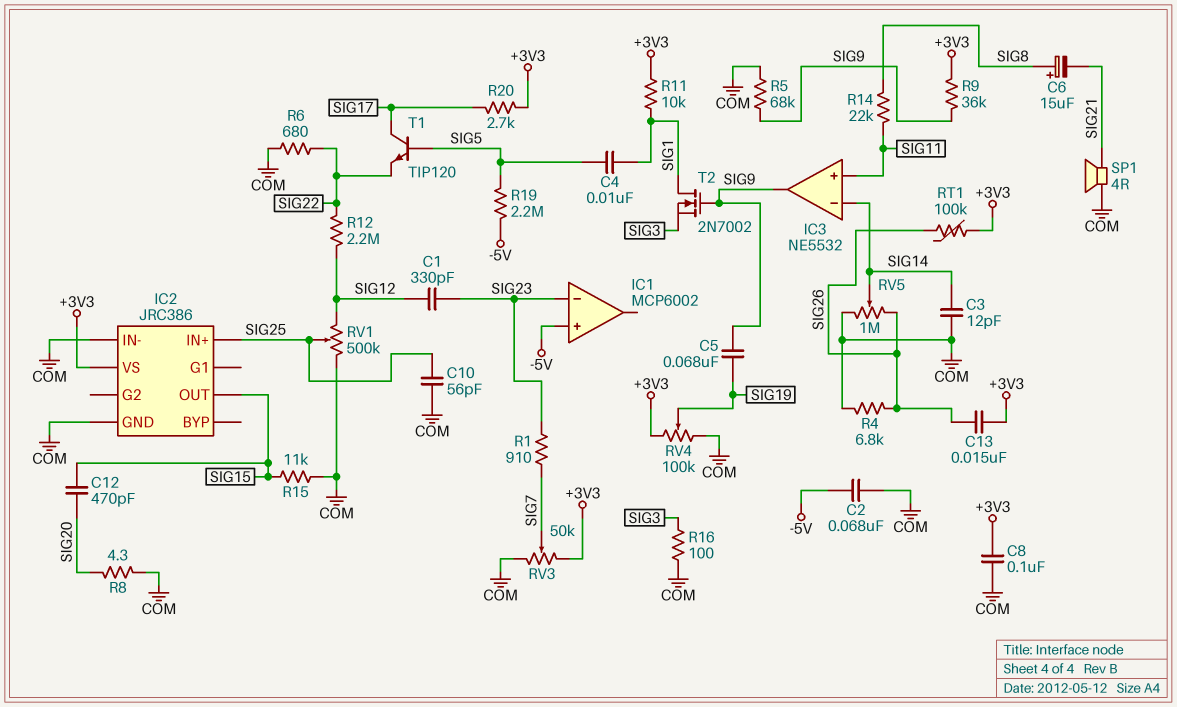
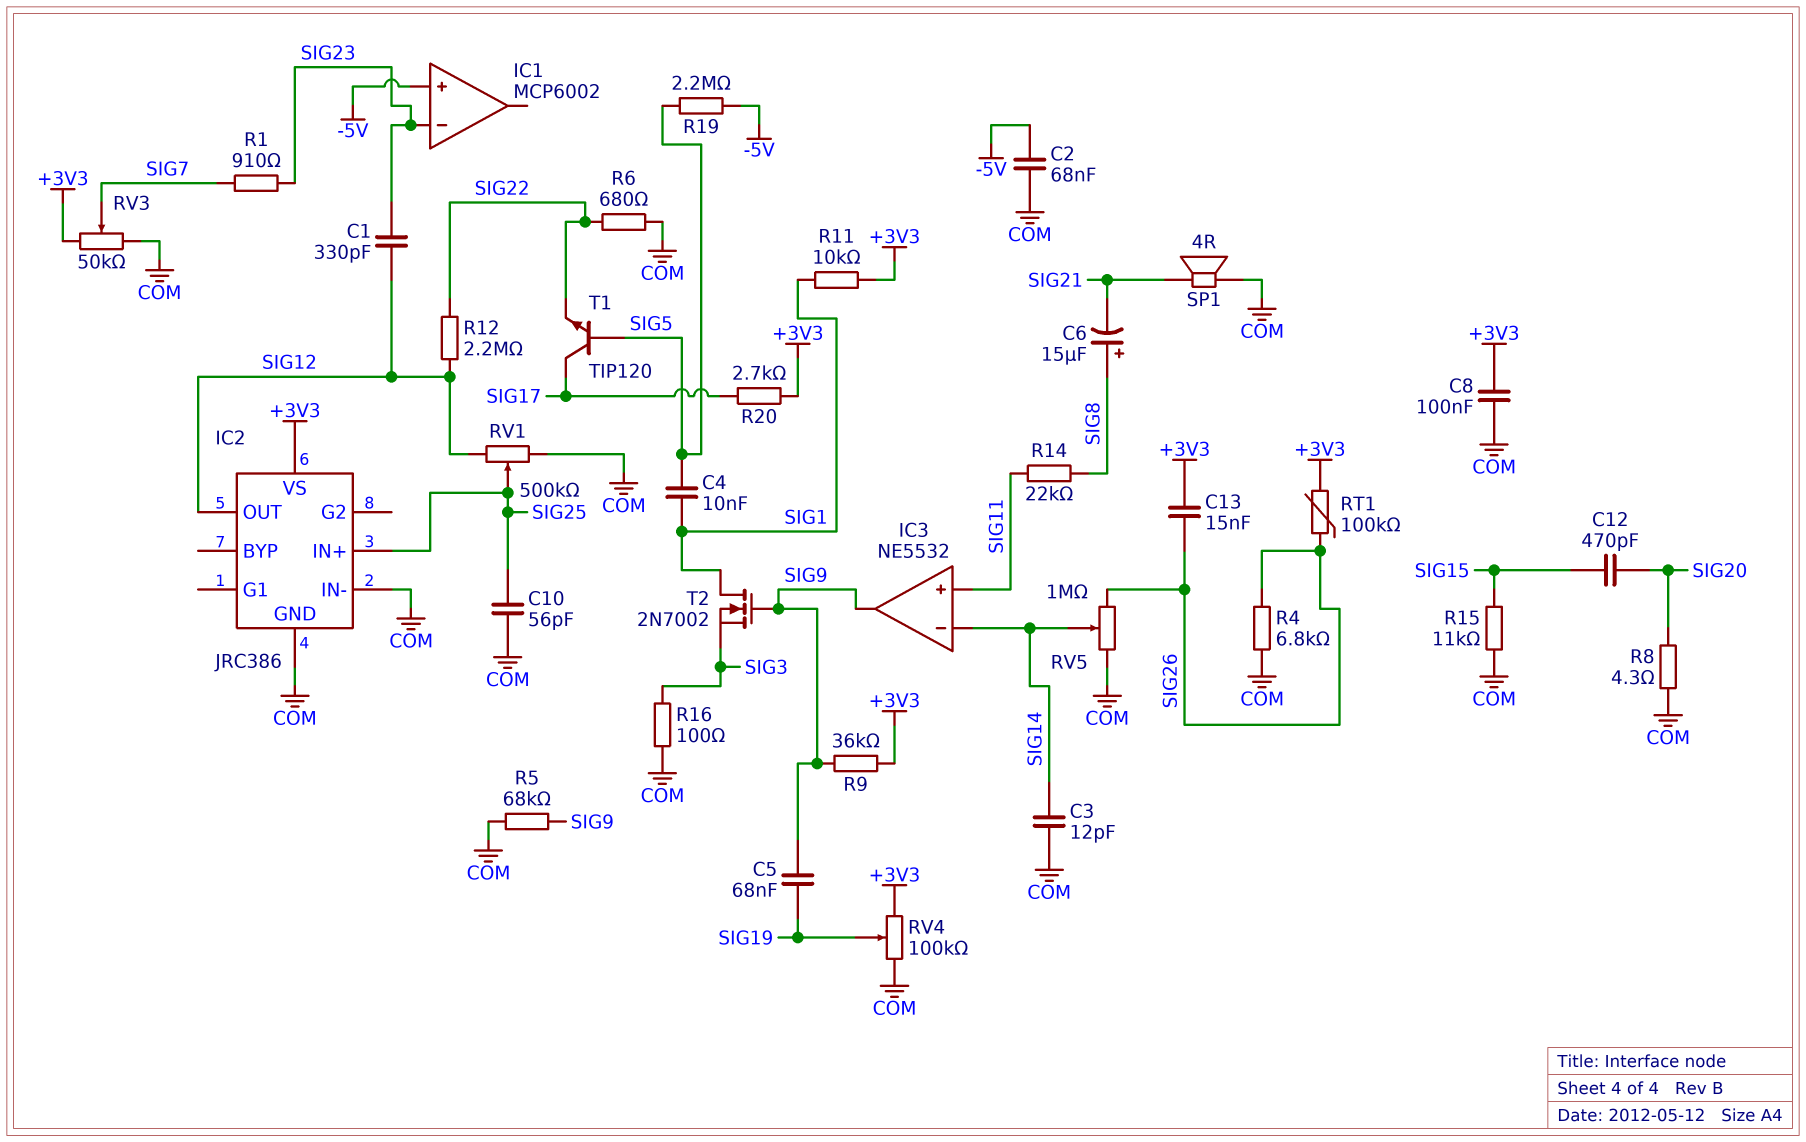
IC2 pin OUT: SIG15 -> SIG12

